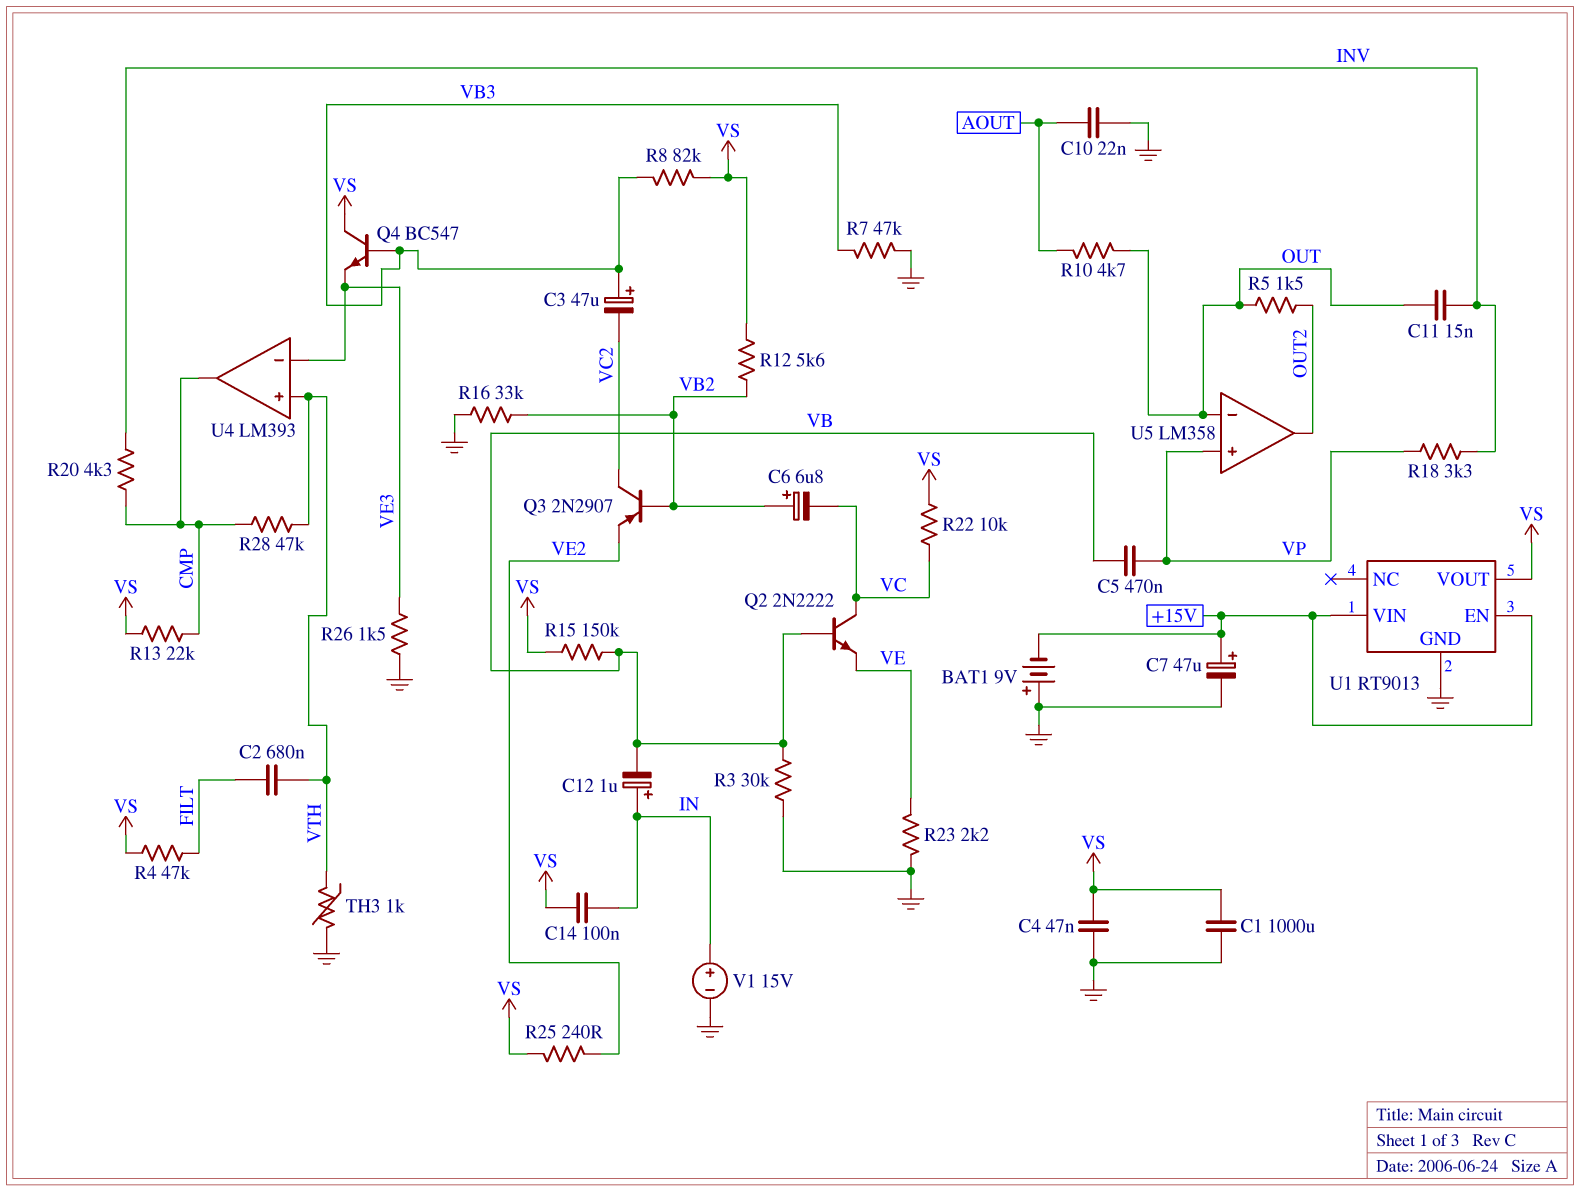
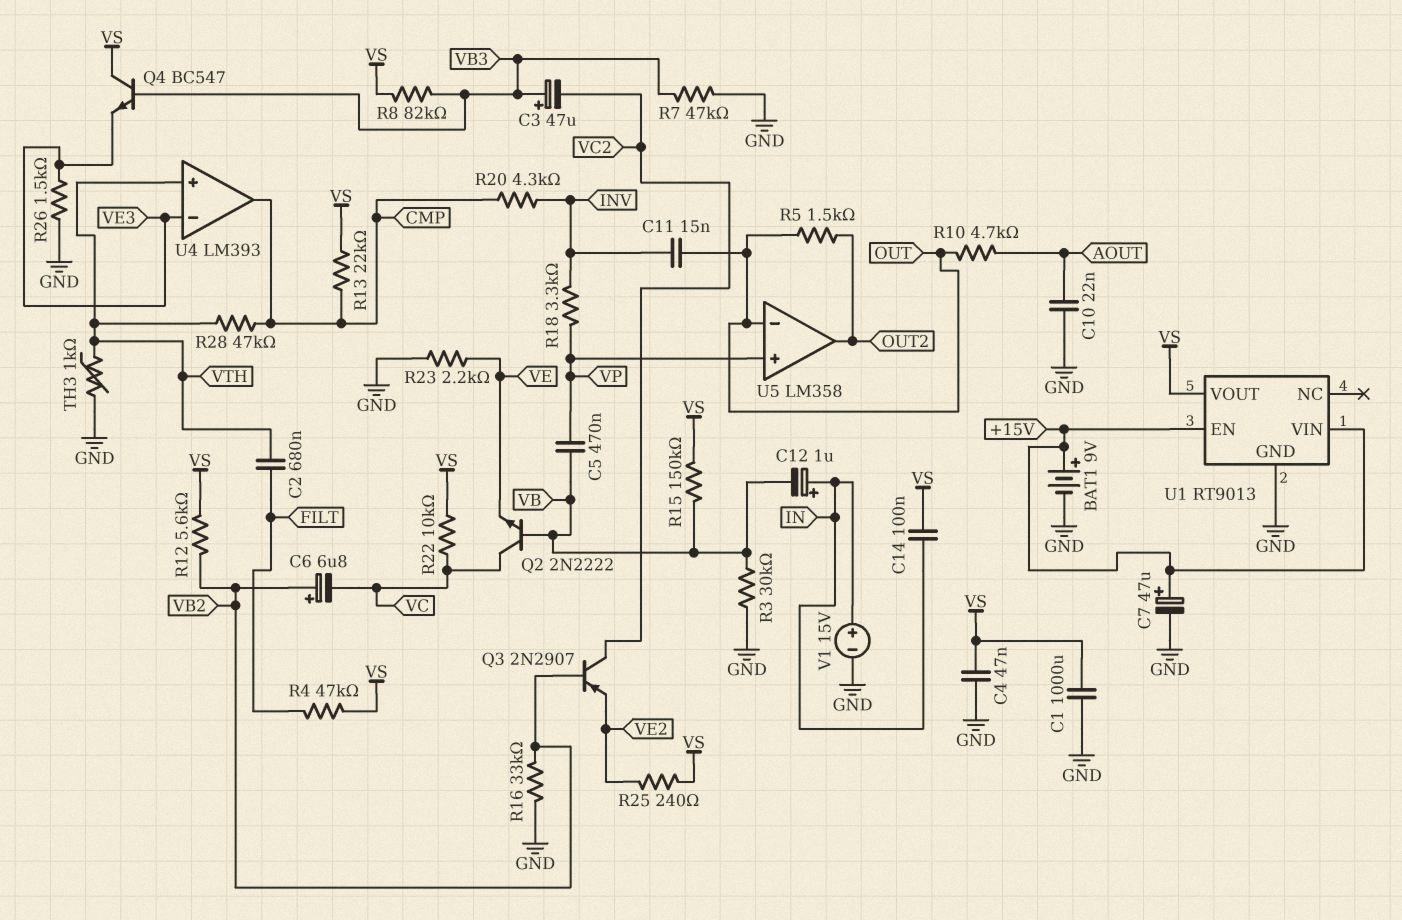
BAT1: 9V (plus GND, minus +15V) -> 9V (plus +15V, minus GND)

